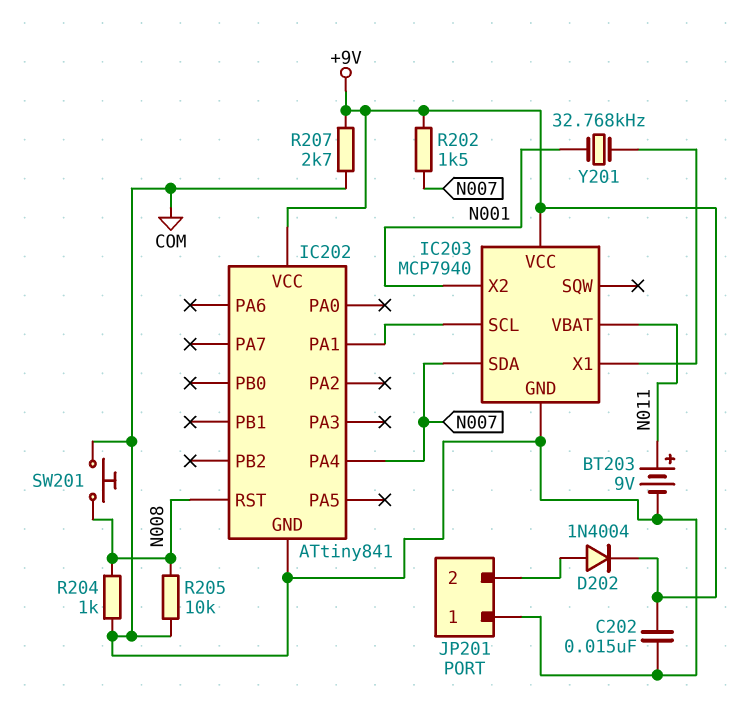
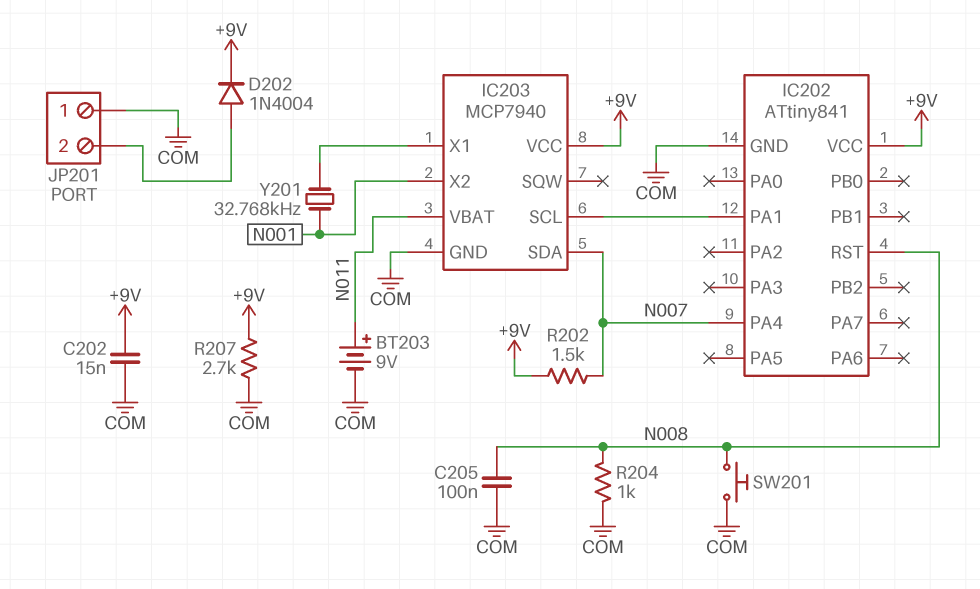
C205: none -> 100nF (COM, N008)
R205: 10k (COM, N008) -> none

